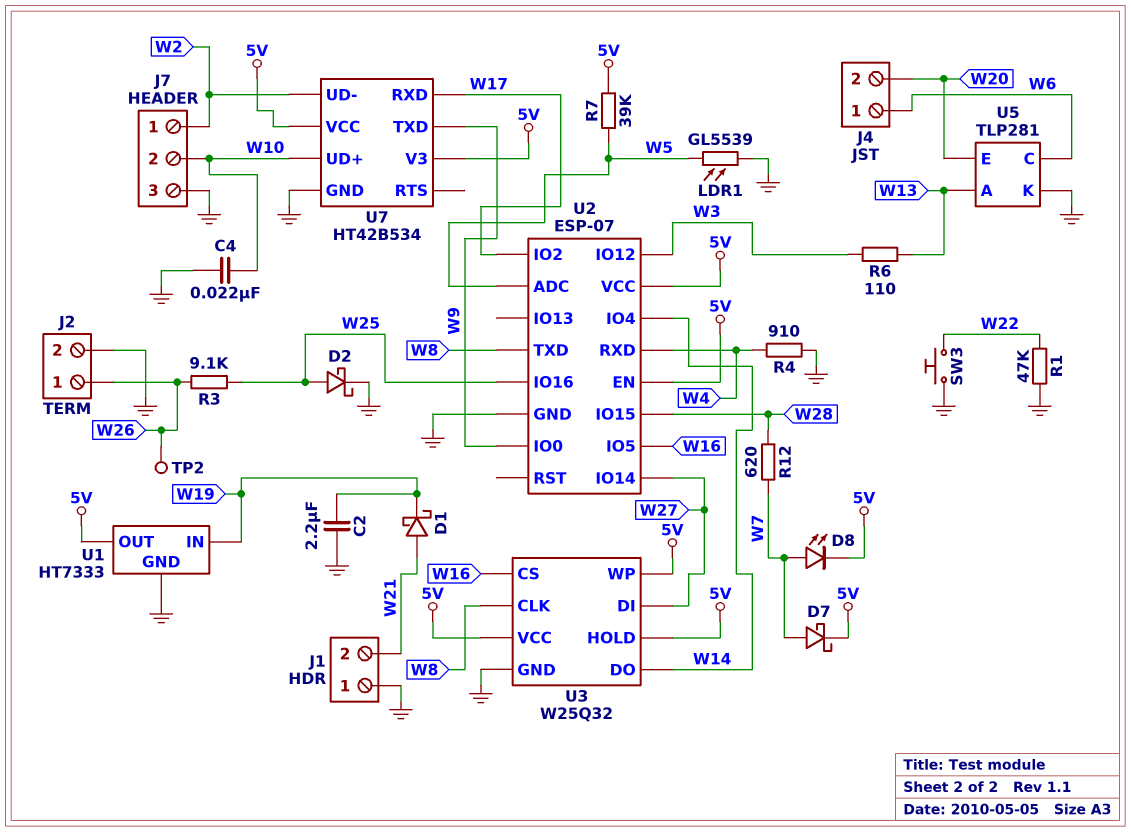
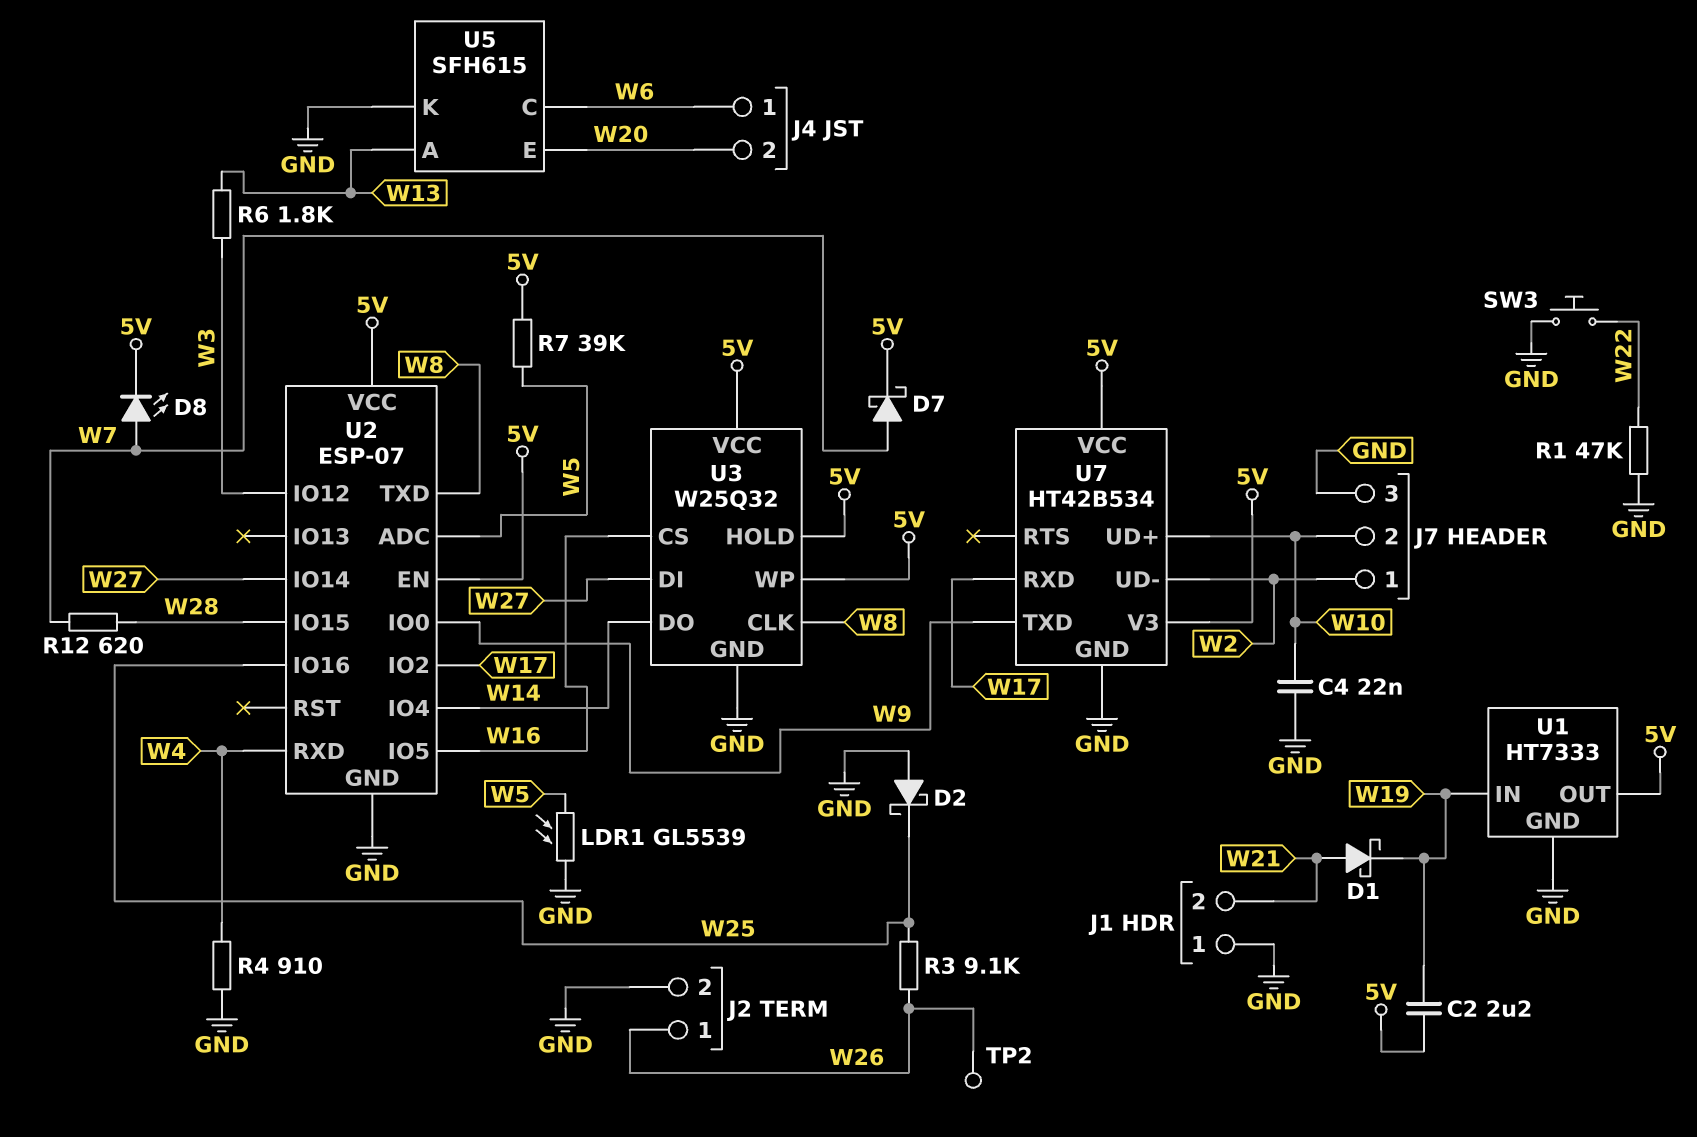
C2: 2.2uF (GND, W19) -> 2.2uF (5V, W19)
D2: schottky (A W25, K GND) -> schottky (A GND, K W25)
R6: 110 (W3, W13) -> 1.8k (W3, W13)
U5: TLP281 -> SFH615

